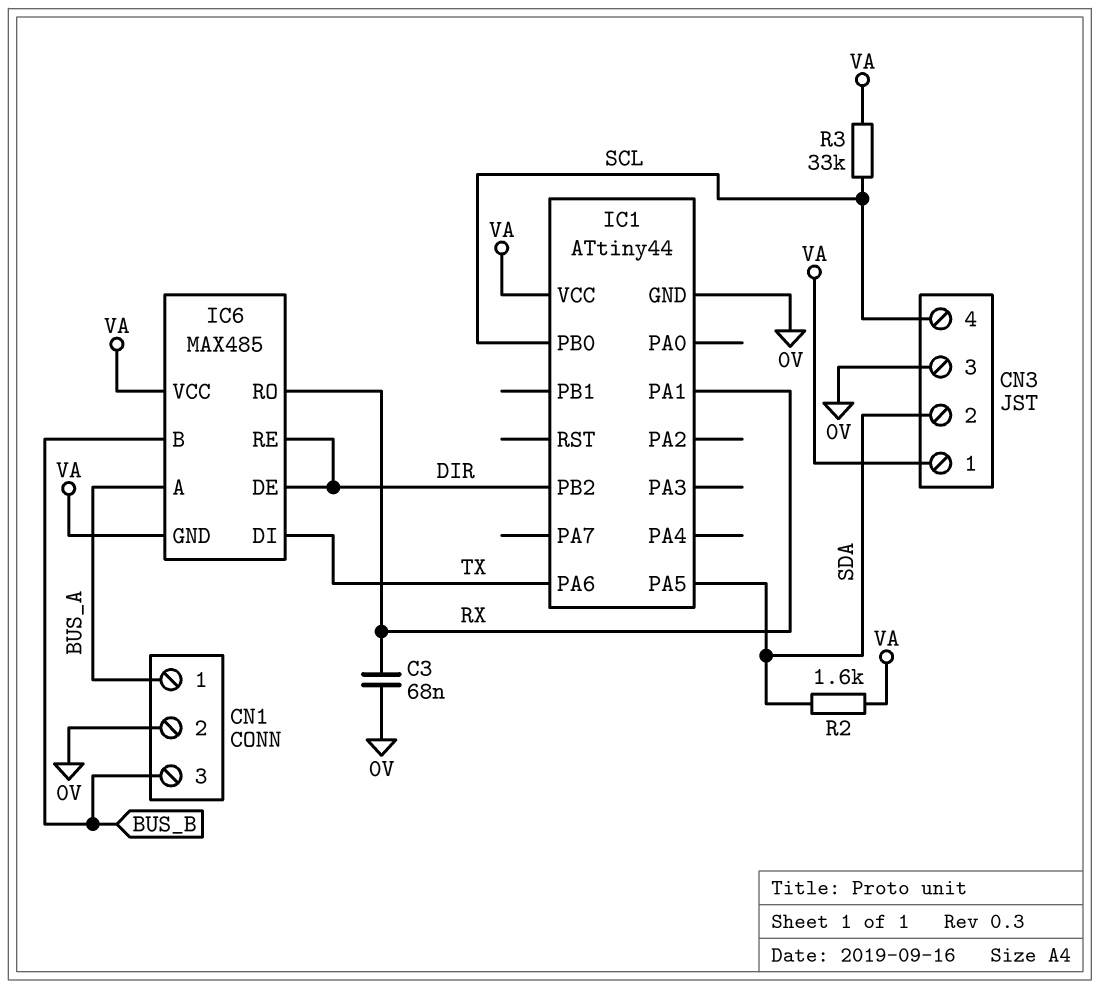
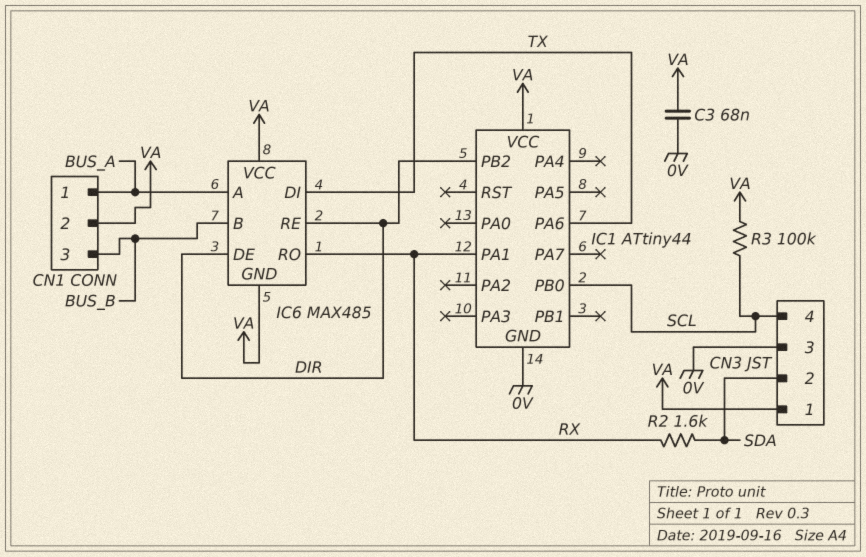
C3: 68nF (0V, RX) -> 68nF (0V, VA)
CN1 pin 2: 0V -> VA
IC1 pin PA5: SDA -> none
R2: 1.6k (SDA, VA) -> 1.6k (RX, SDA)
R3: 33k (SCL, VA) -> 100k (SCL, VA)

